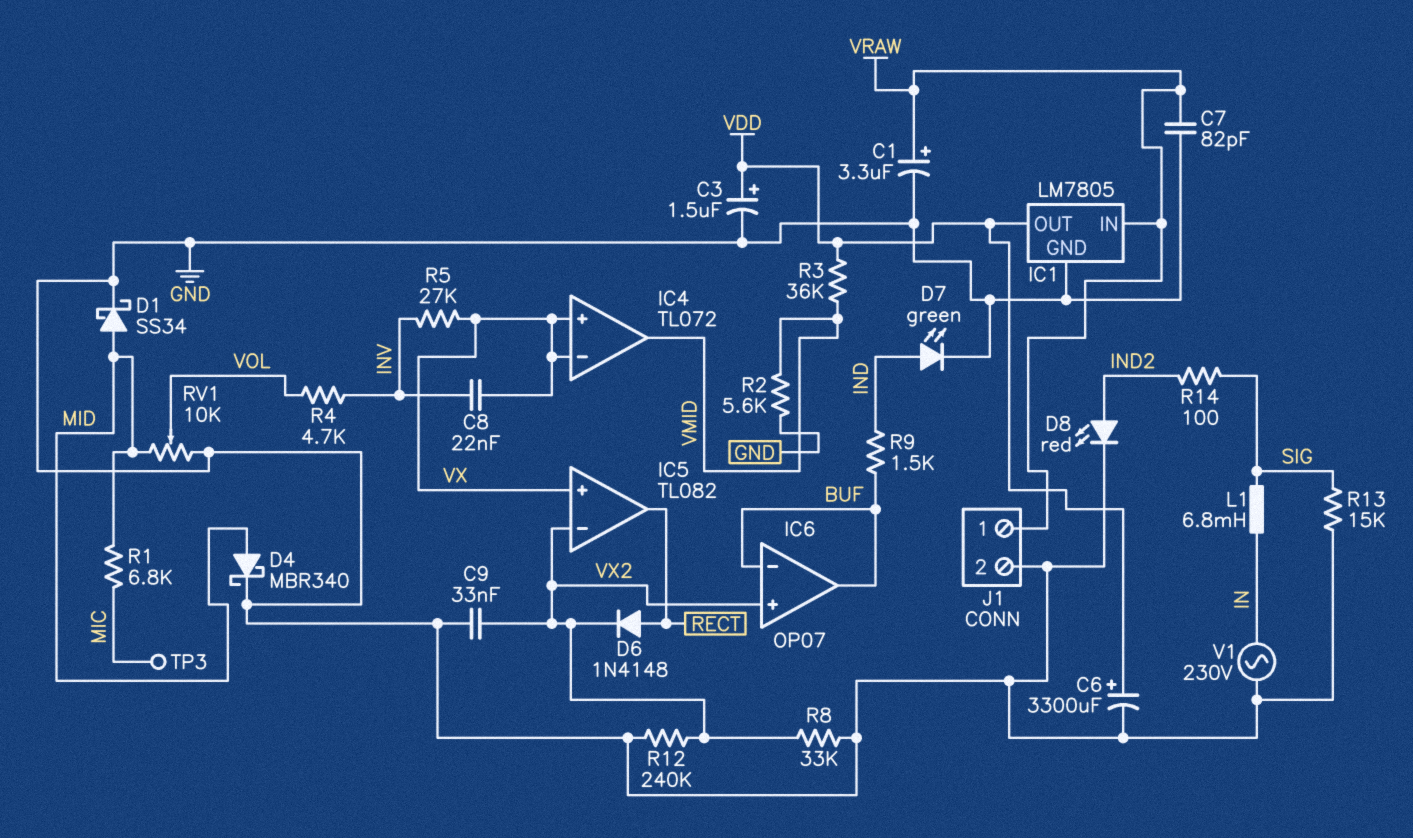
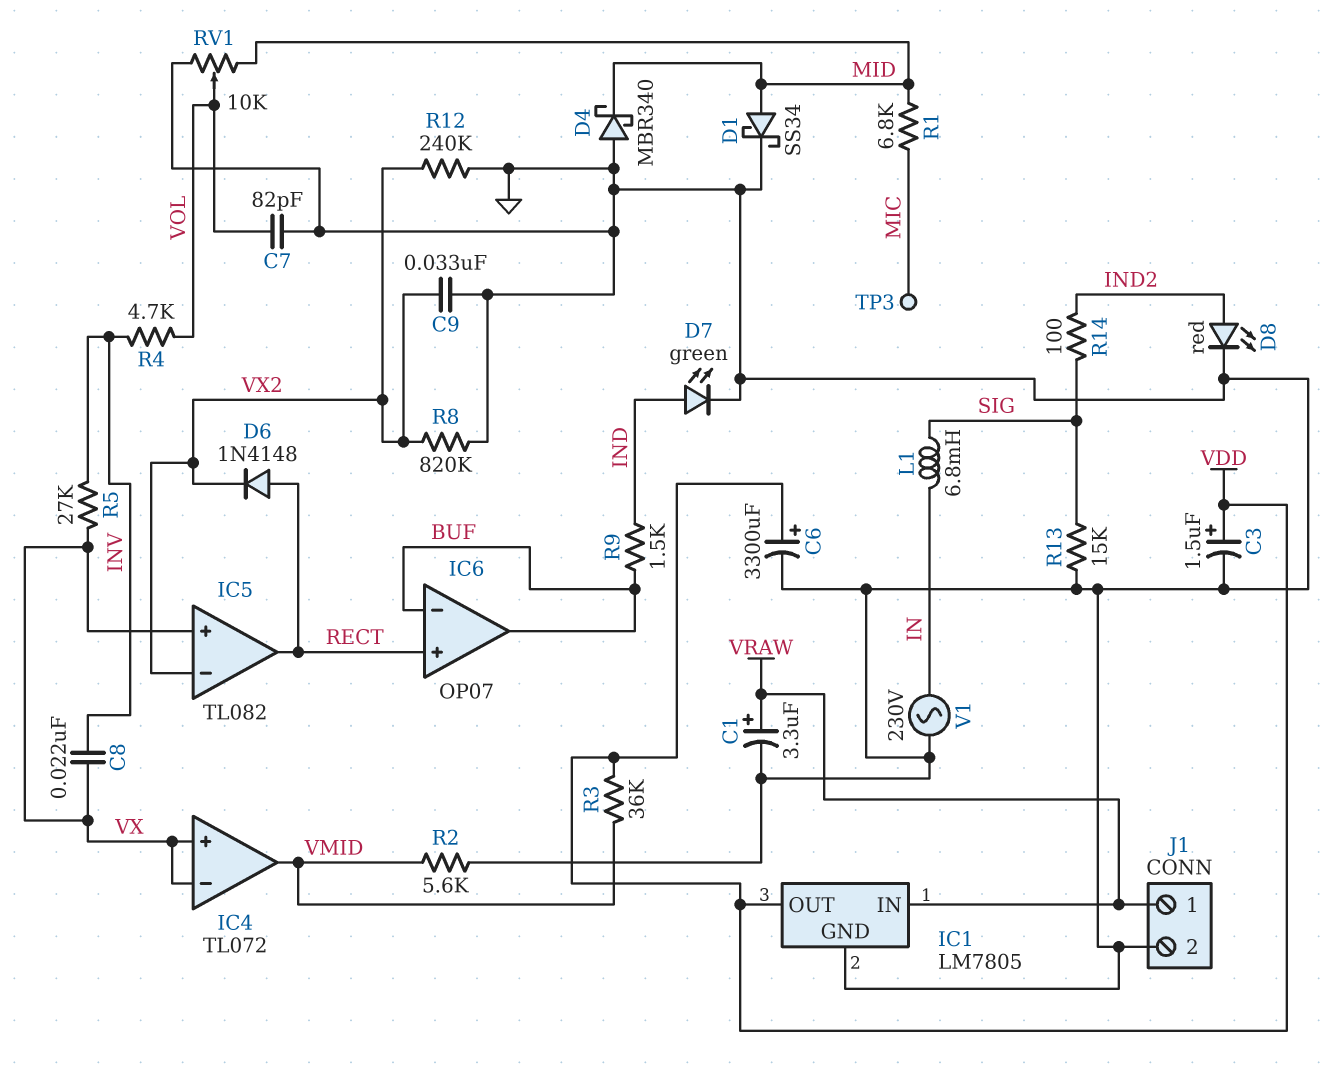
C7: 82pF (GND, VRAW) -> 82pF (GND, VOL)
D4: schottky MBR340 (A MID, K GND) -> schottky MBR340 (A GND, K MID)
IC6 pin in+: VX2 -> RECT
R8: 33k (GND, VX2) -> 820k (GND, VX2)

